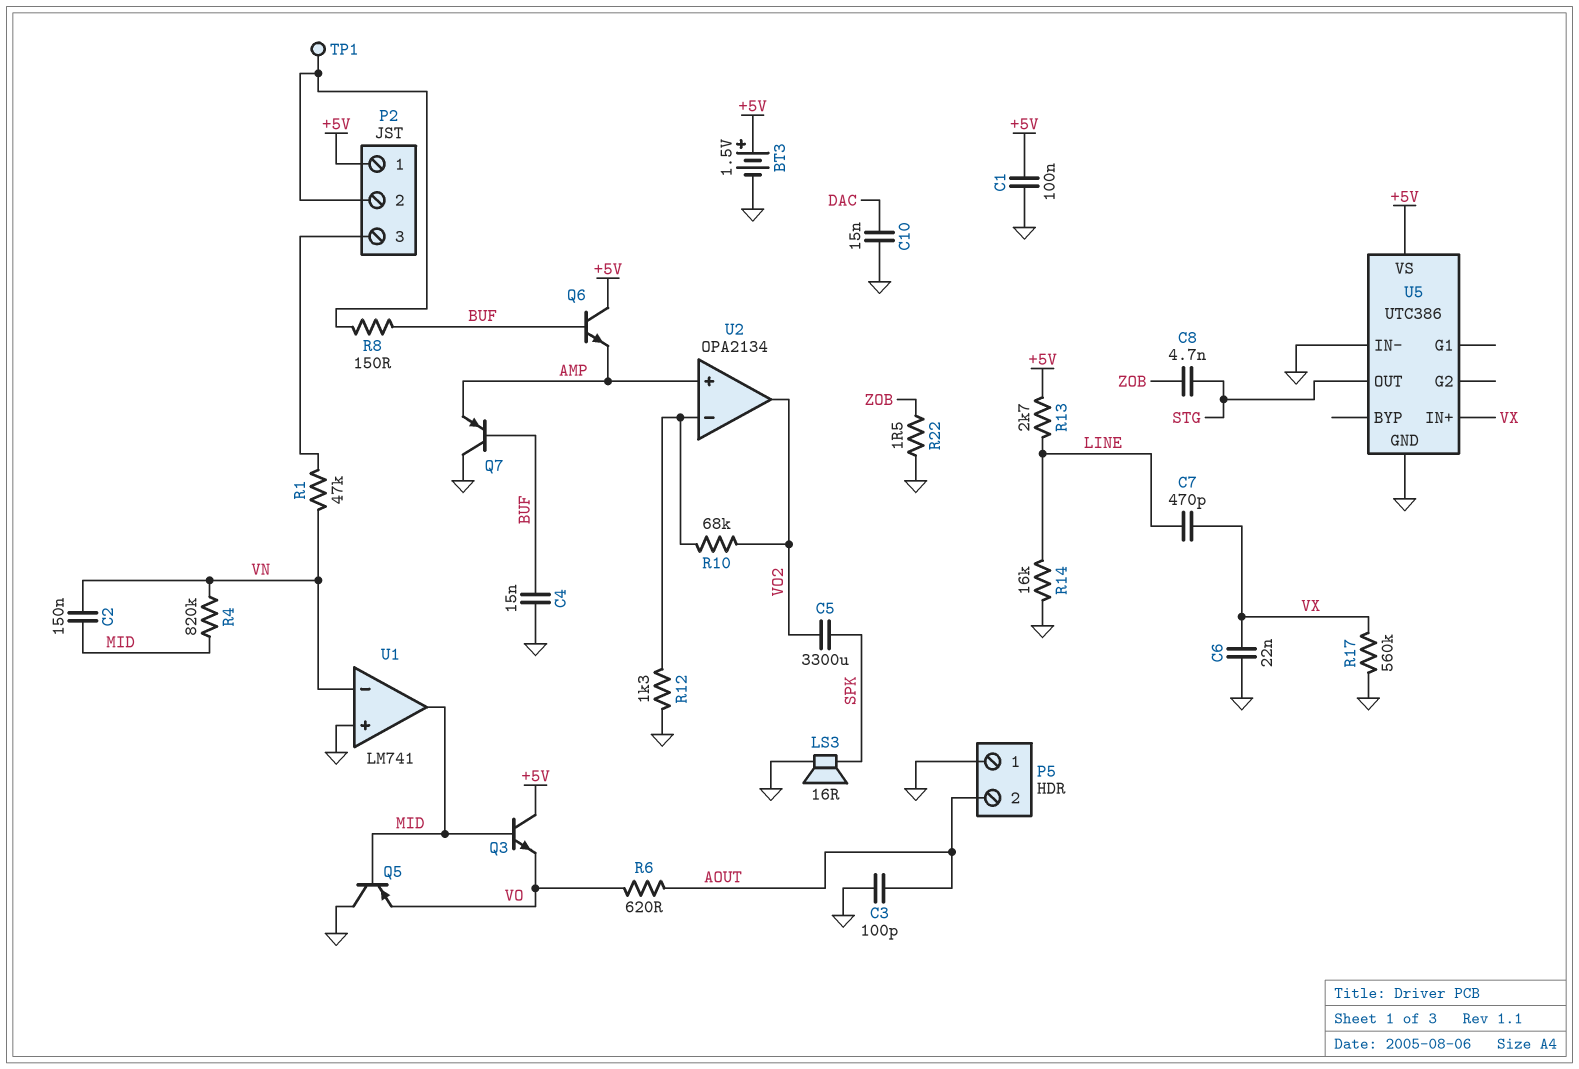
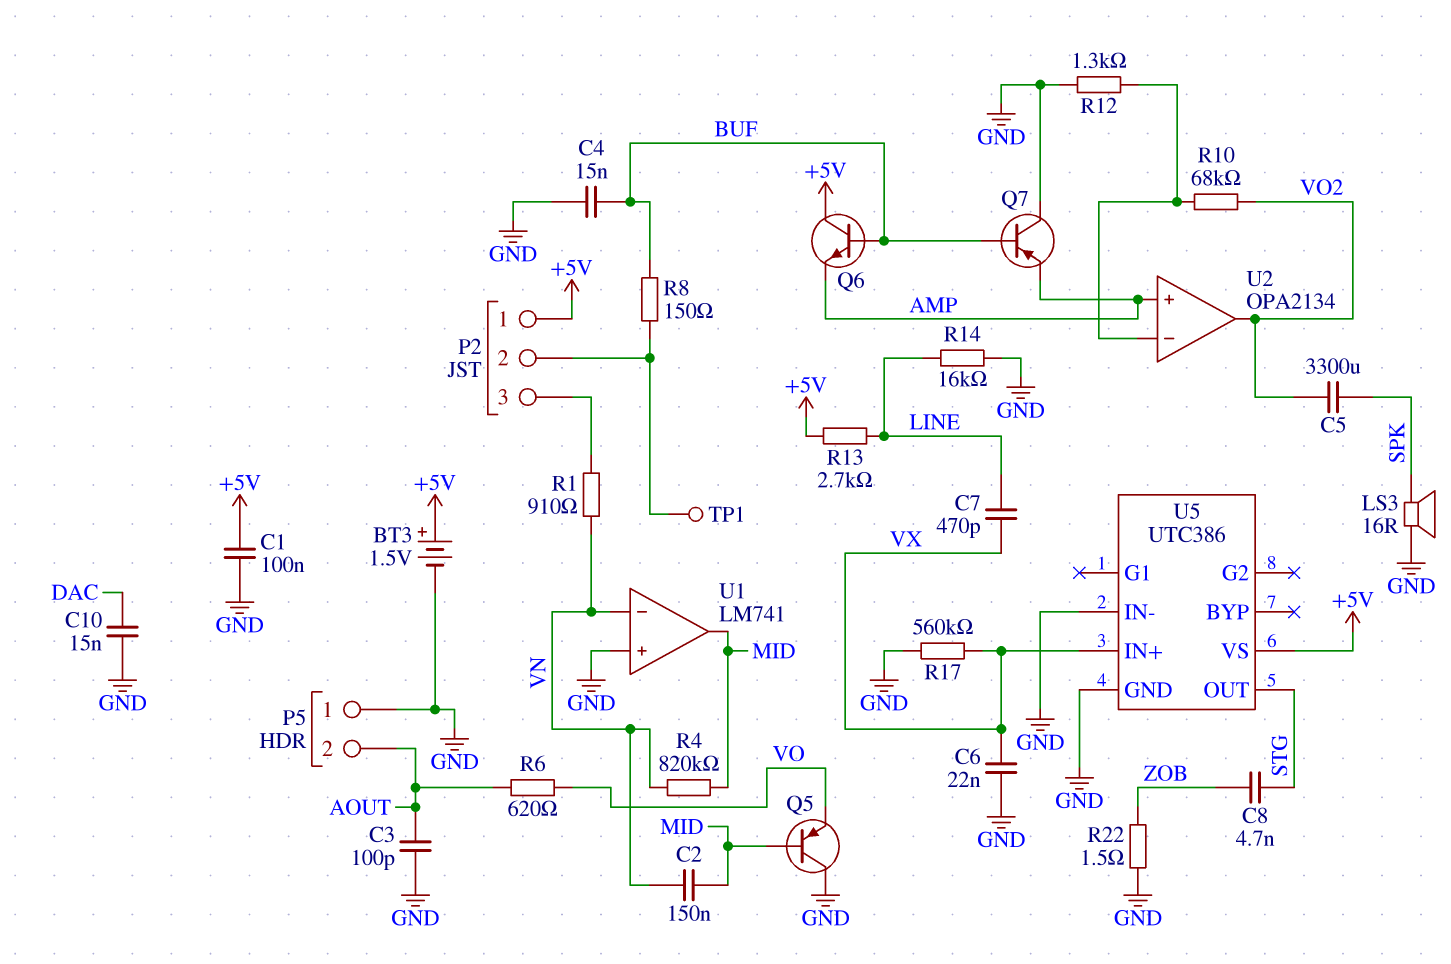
Q3: NPN (B MID, C +5V, E VO) -> none
R1: 47k (P2/3, VN) -> 910 (P2/3, VN)

